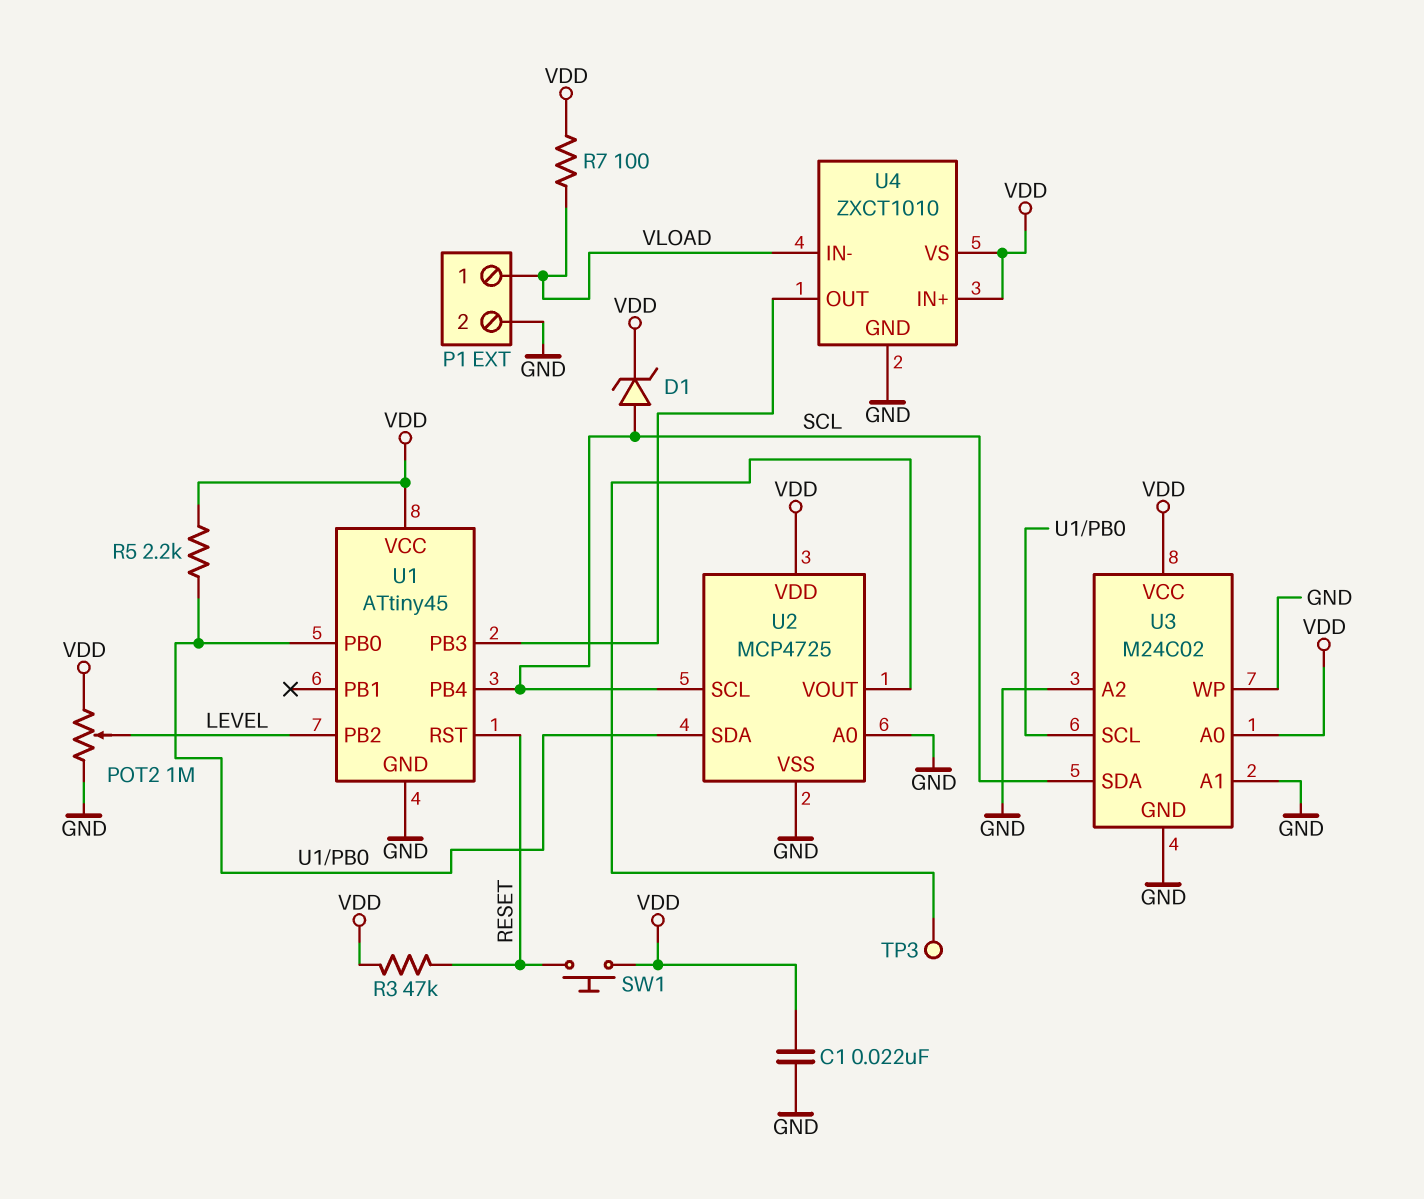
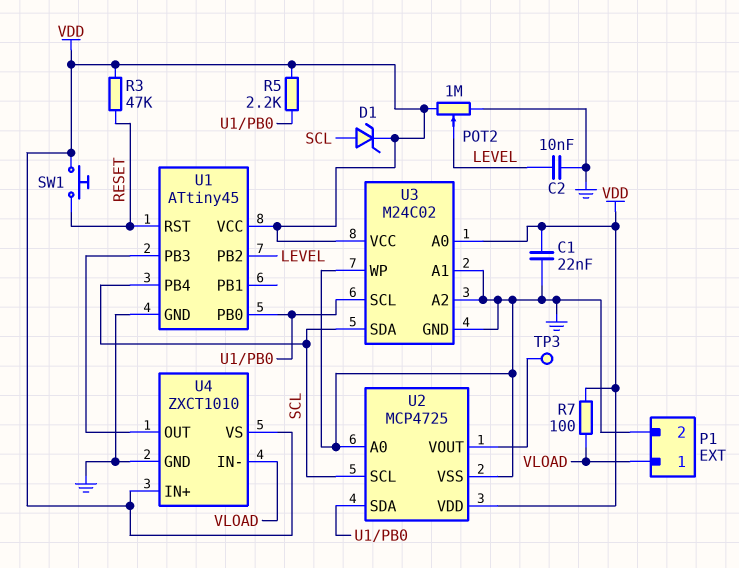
C2: none -> 10nF (GND, LEVEL)

